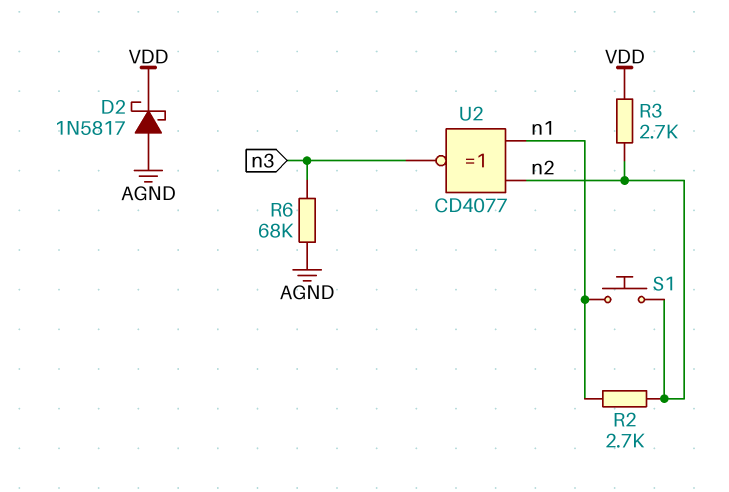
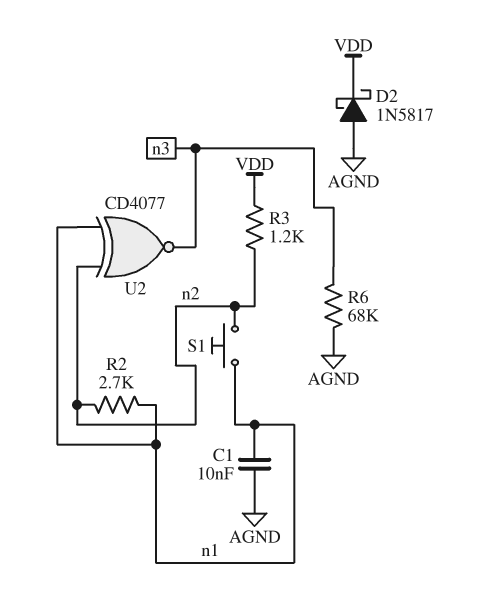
C1: none -> 10nF (AGND, n1)
R3: 2.7k (VDD, n2) -> 1.2k (VDD, n2)

